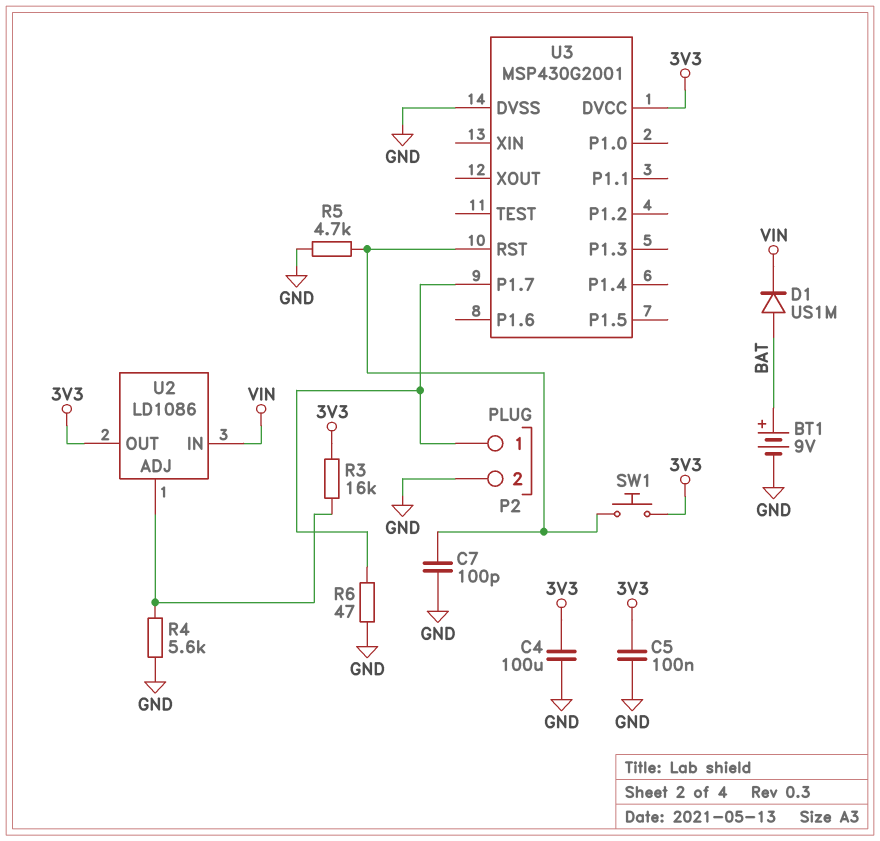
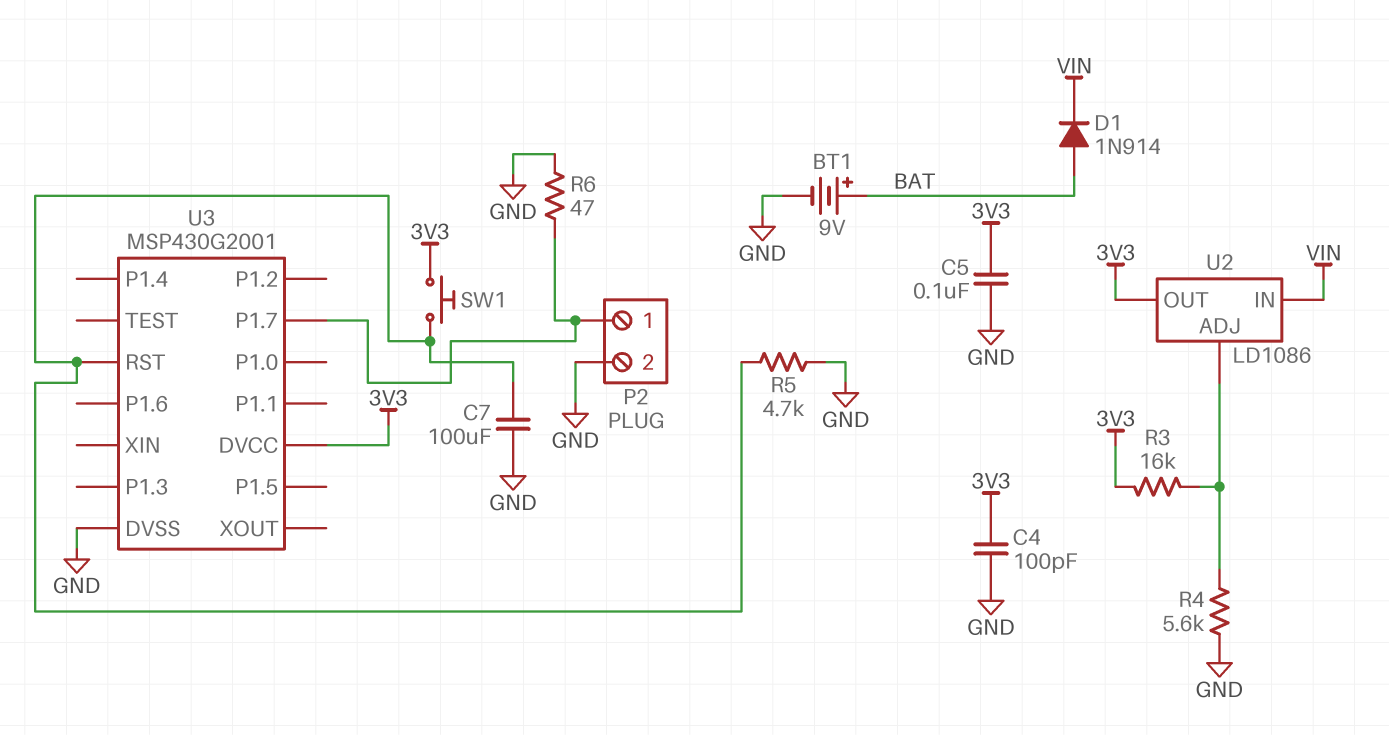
C4: 100uF (3V3, GND) -> 100pF (3V3, GND)
C7: 100pF (GND, U3/RST) -> 100uF (GND, U3/RST)
D1: diode US1M (A BAT, K VIN) -> diode 1N914 (A BAT, K VIN)

